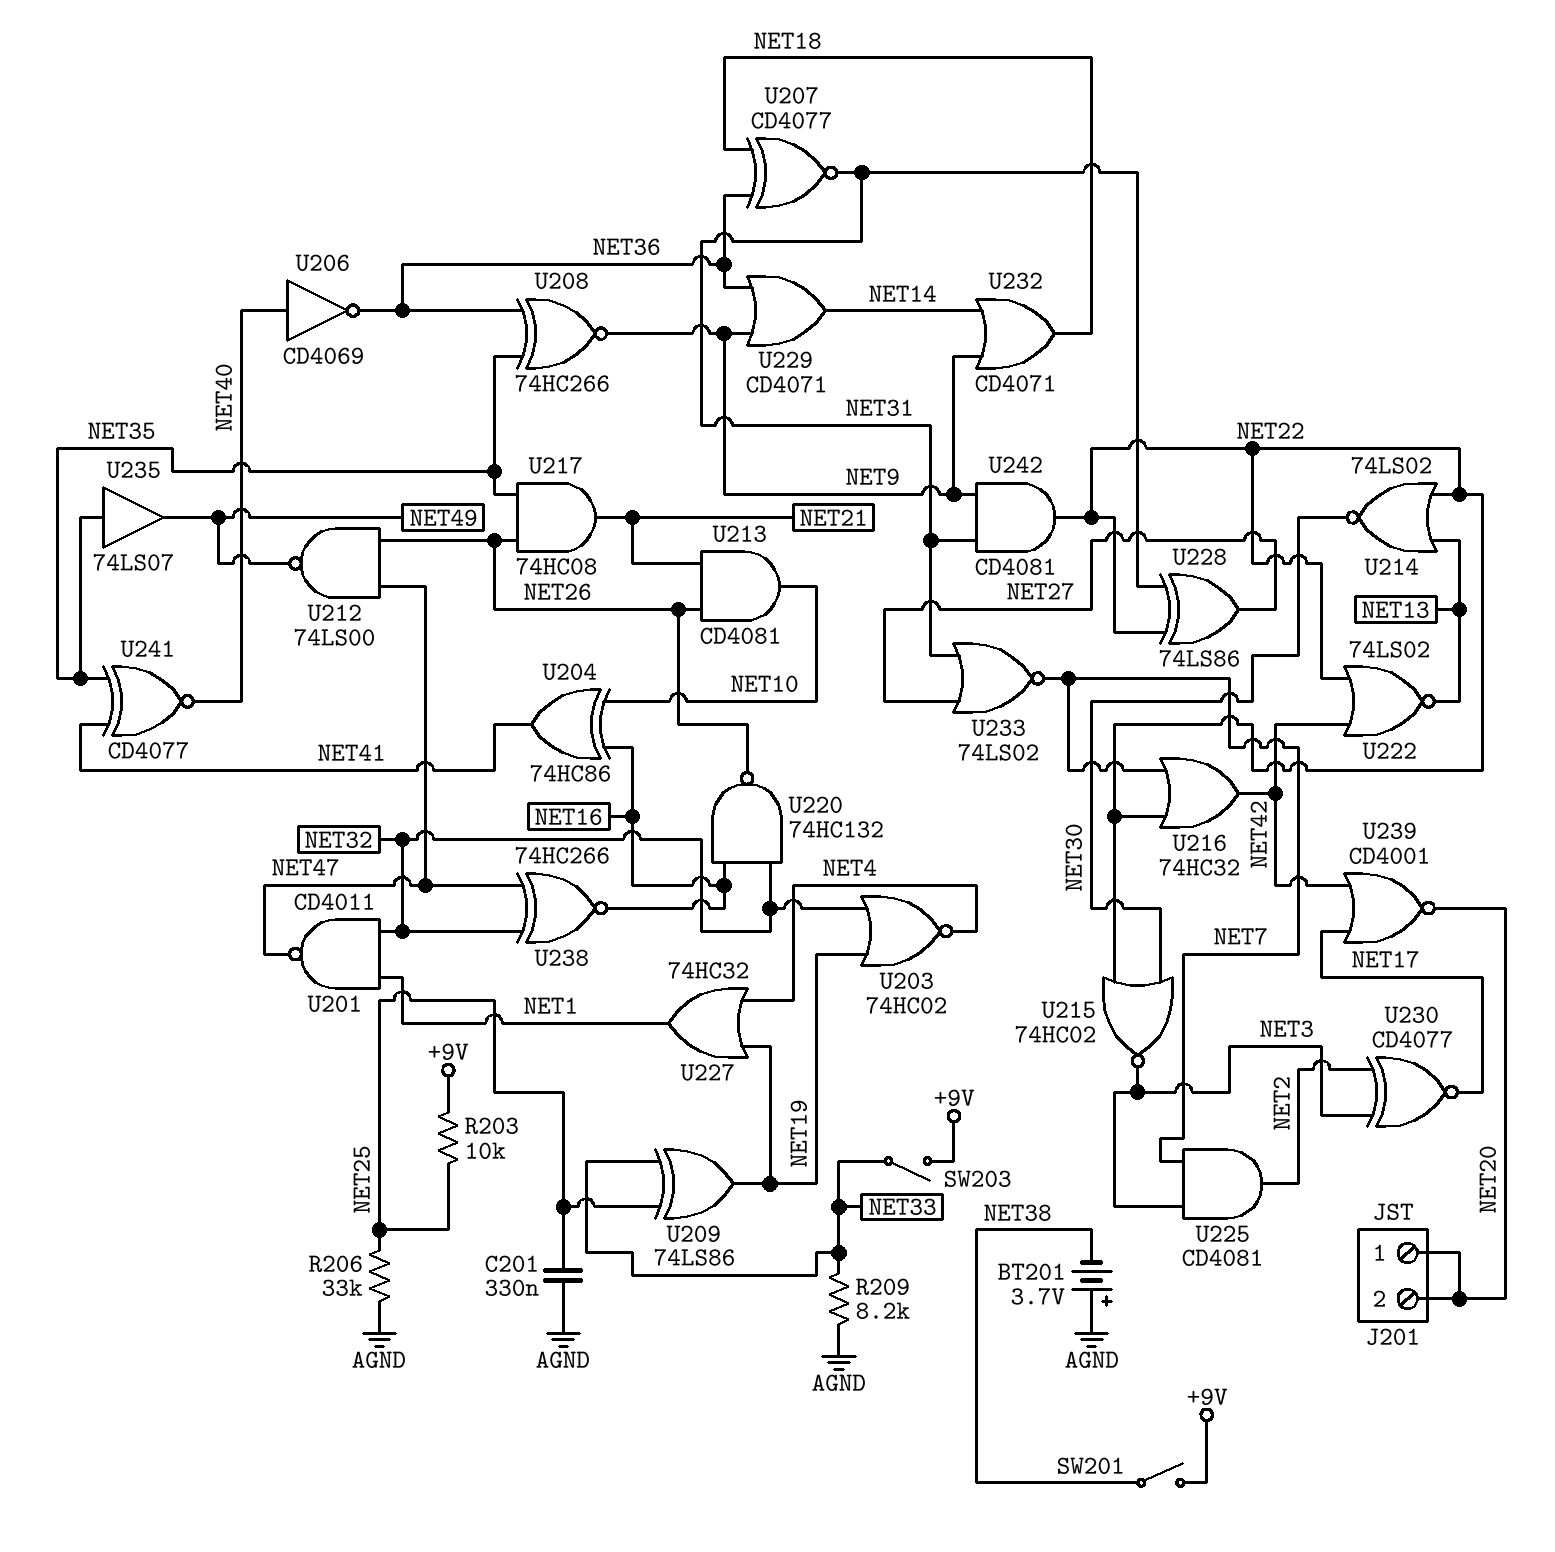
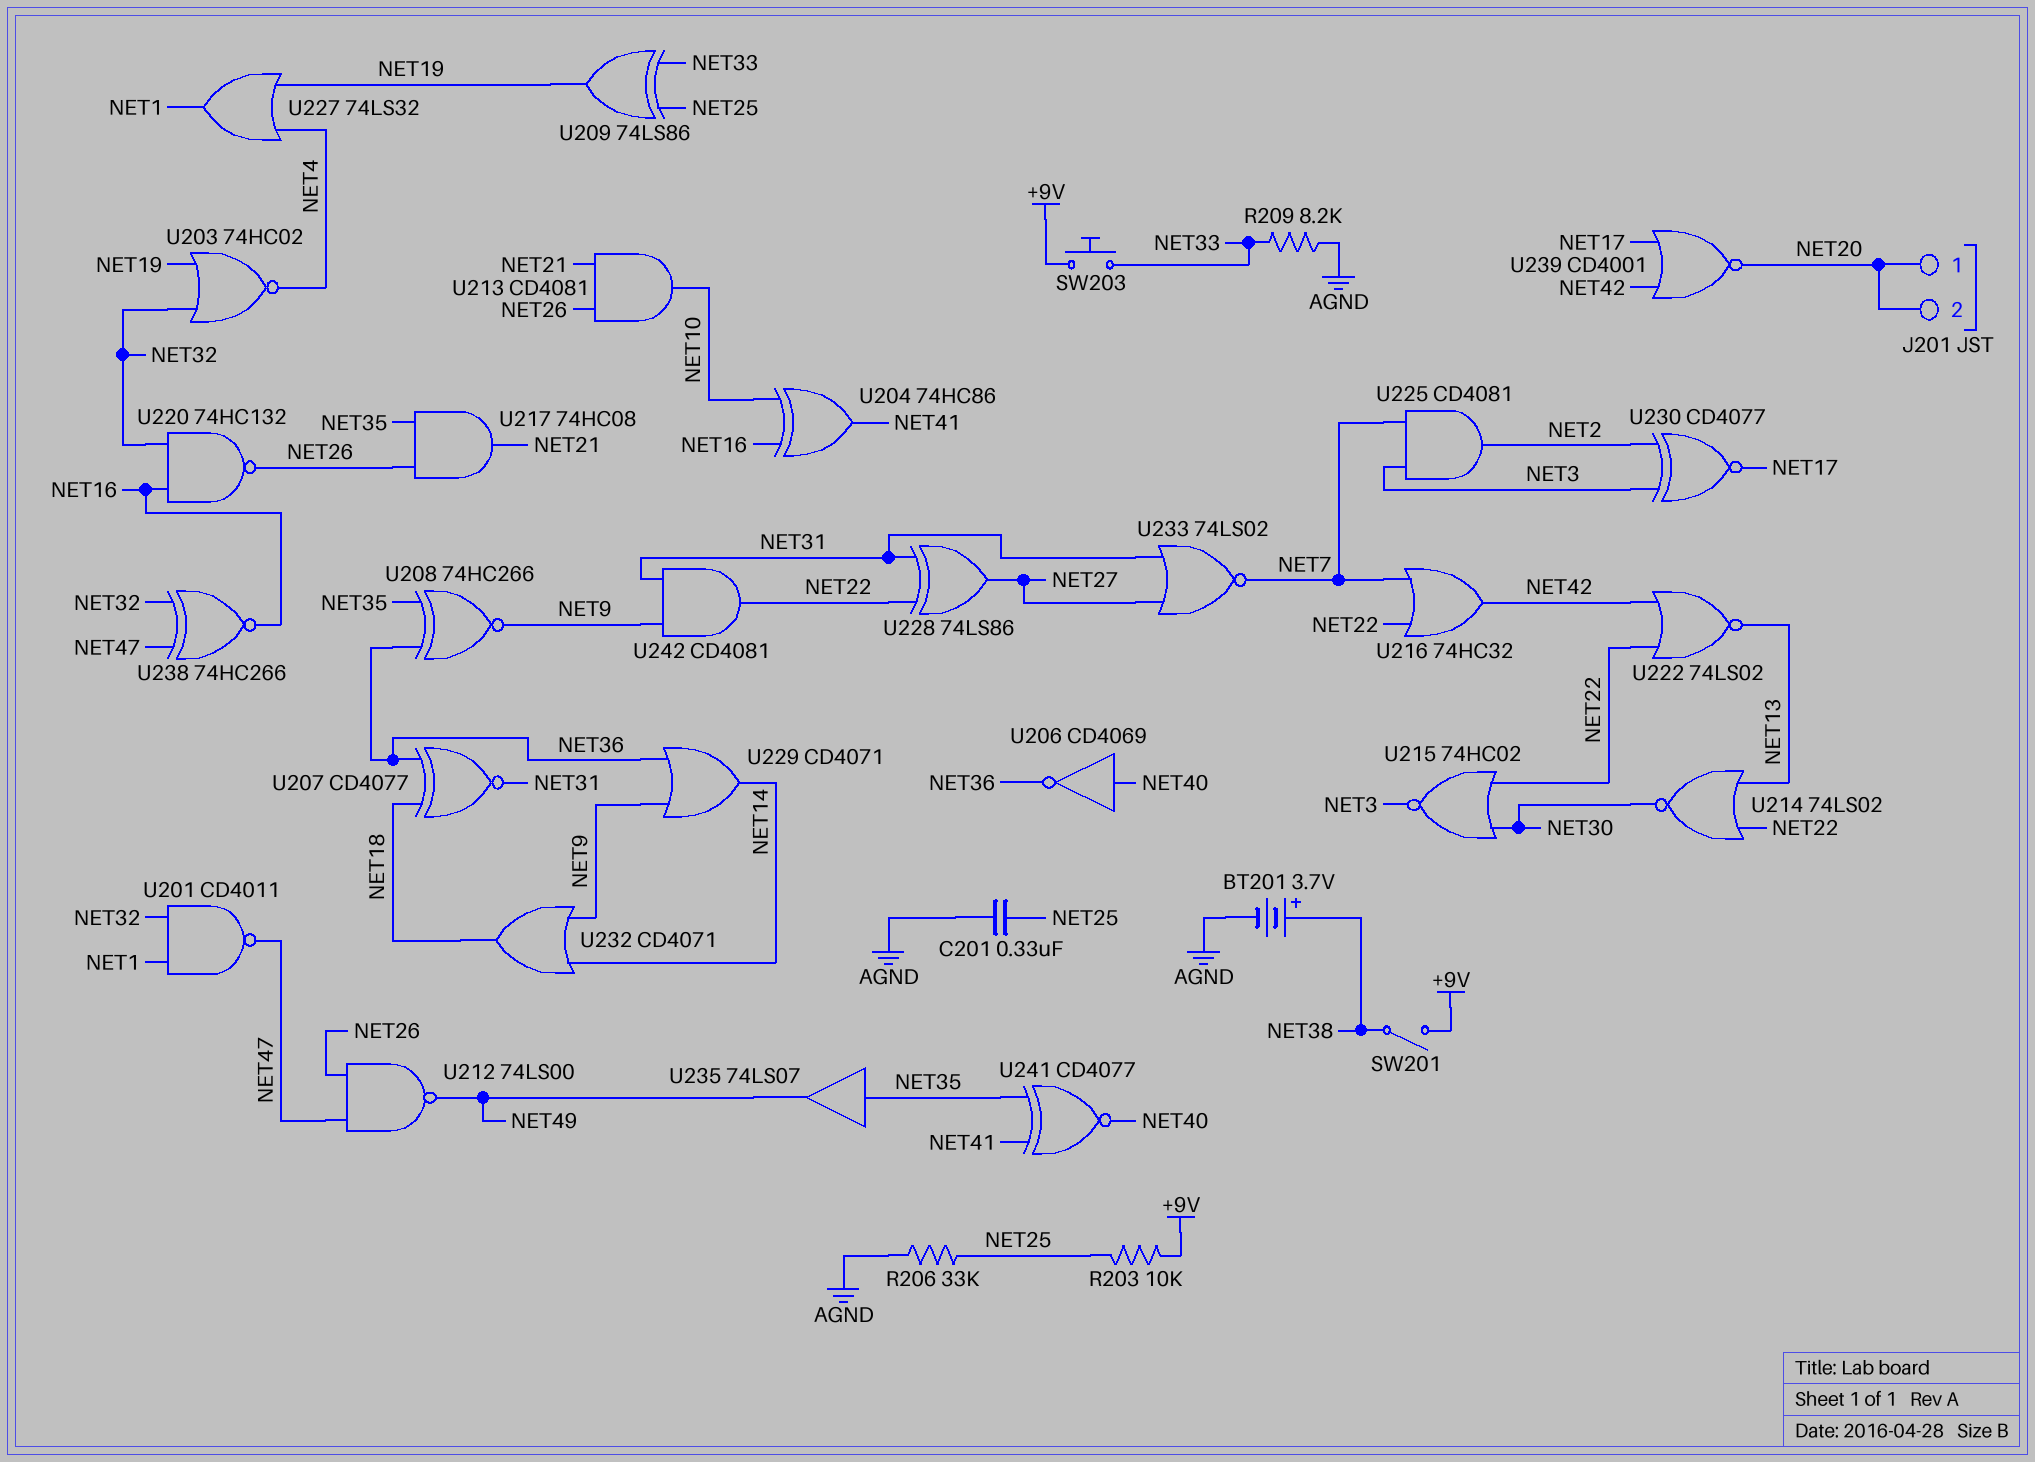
BT201: 3.7V (plus AGND, minus NET38) -> 3.7V (plus NET38, minus AGND)
SW203: switch (+9V, NET33) -> button (+9V, NET33)
U227: OR 74HC32 (in NET4, in NET19, out NET1) -> OR 74LS32 (in NET4, in NET19, out NET1)

